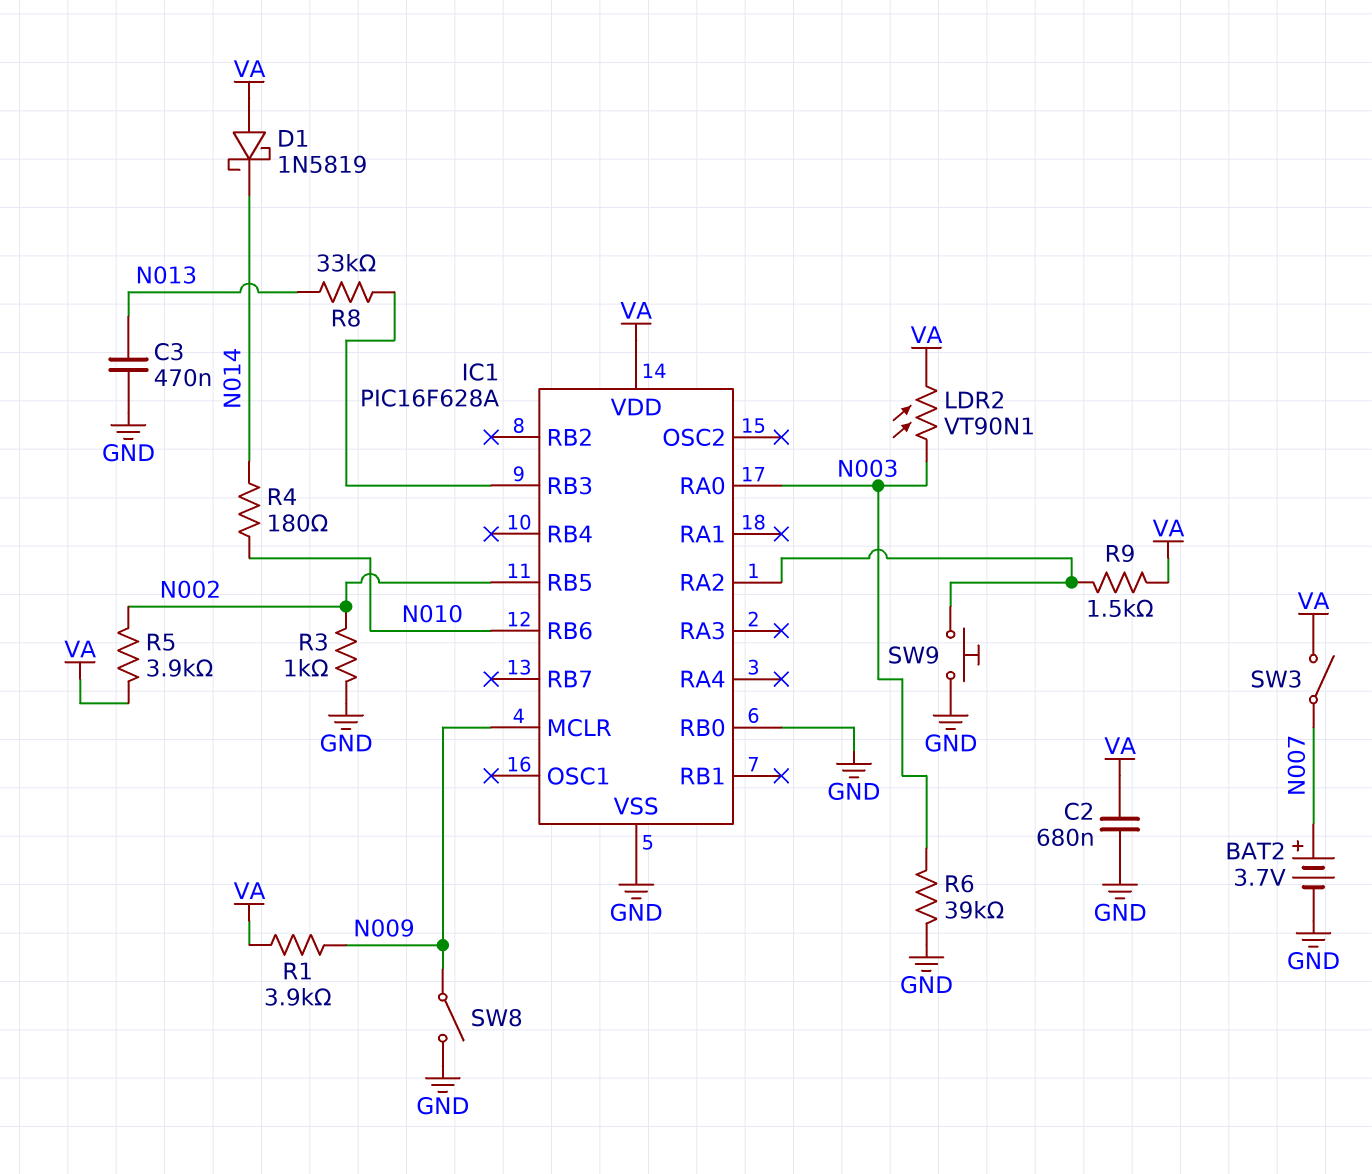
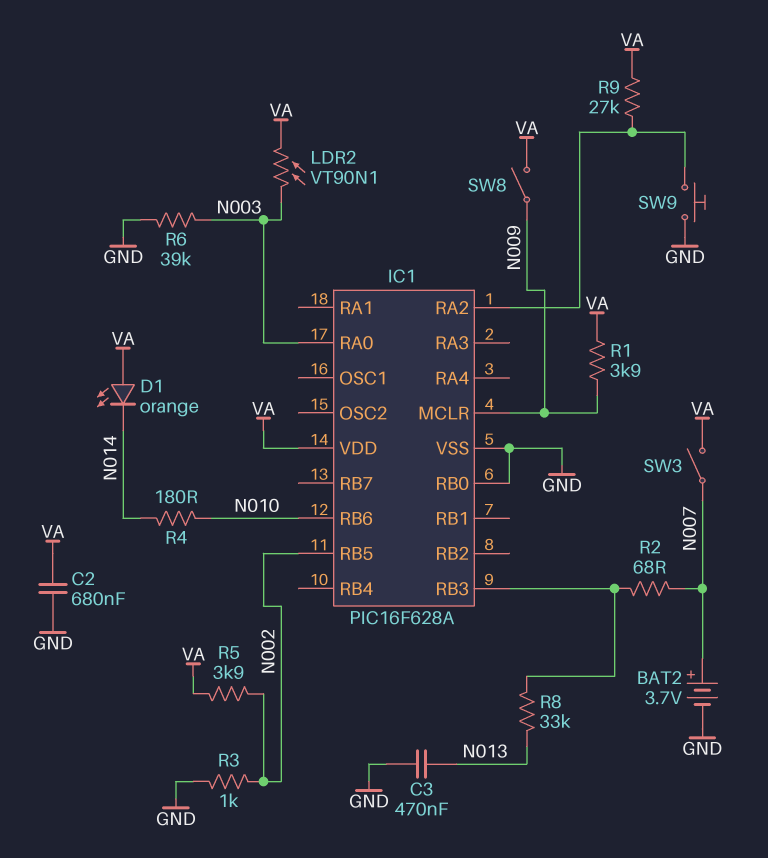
D1: schottky 1N5819 (A VA, K N014) -> LED orange (A VA, K N014)
R2: none -> 68 (IC1/RB3, N007)
R9: 1.5k (IC1/RA2, VA) -> 27k (IC1/RA2, VA)
SW8: switch (GND, N009) -> switch (N009, VA)

